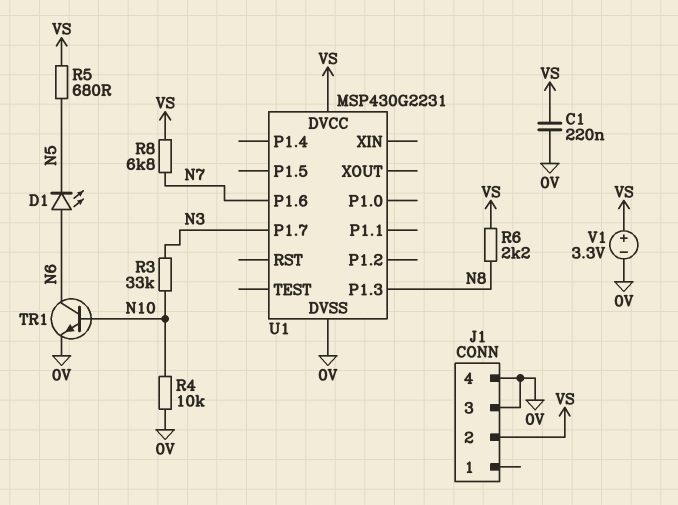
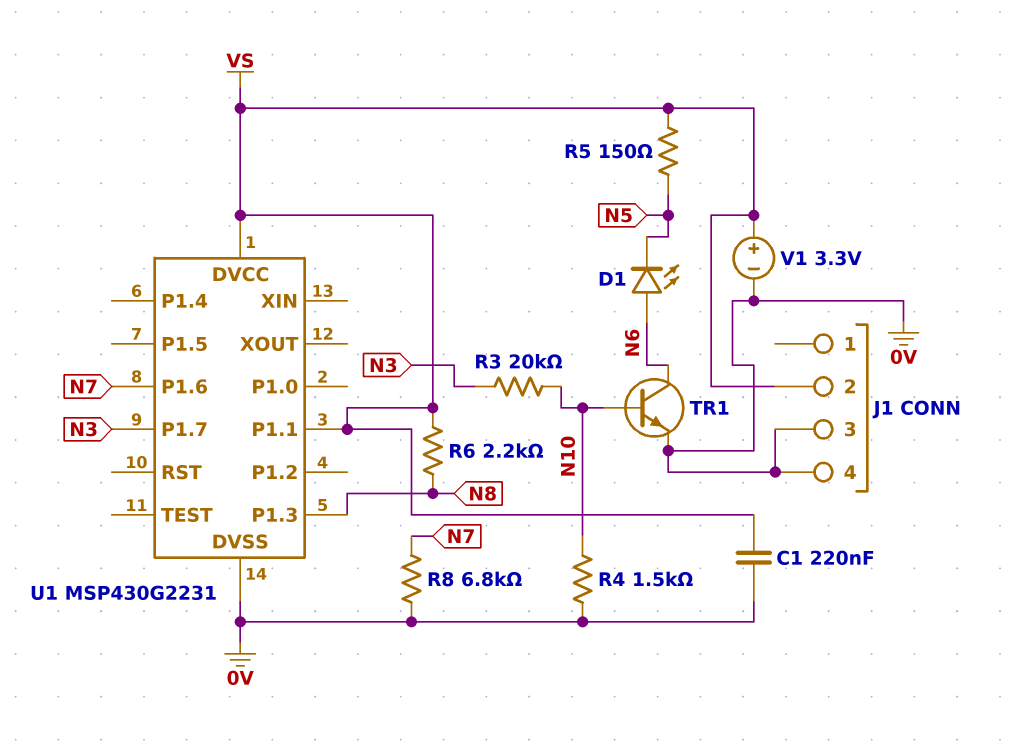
R3: 33k (N3, N10) -> 20k (N3, N10)
R4: 10k (0V, N10) -> 1.5k (0V, N10)
R5: 680 (N5, VS) -> 150 (N5, VS)
R8: 6.8k (N7, VS) -> 6.8k (0V, N7)
U1 pin P1.1: none -> VS

